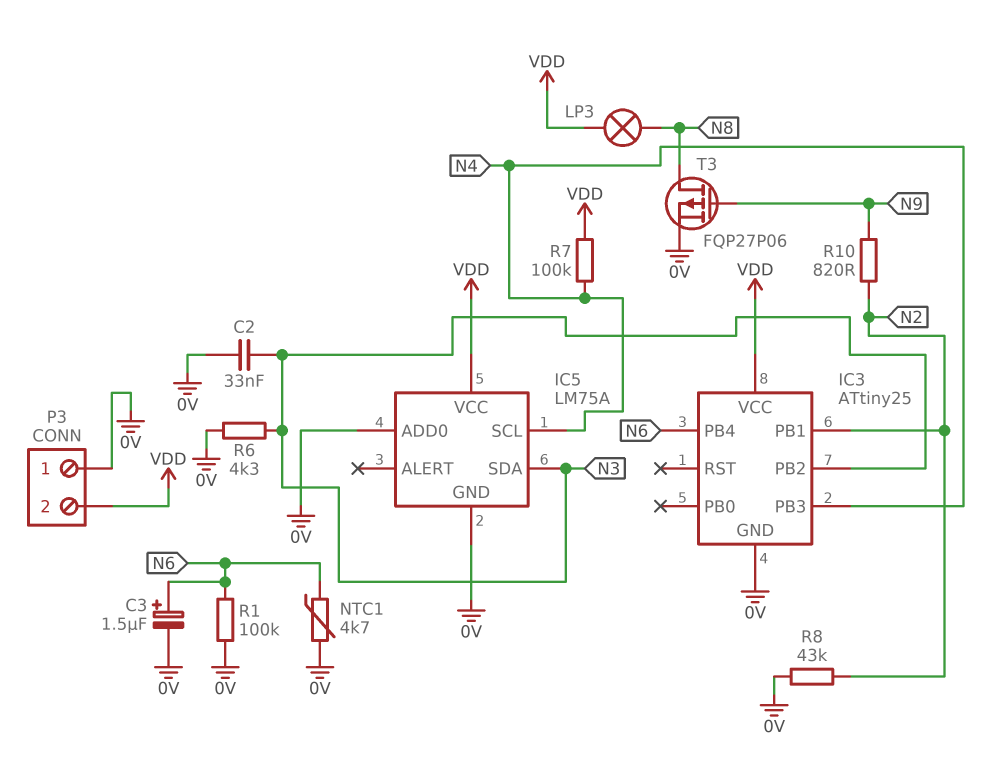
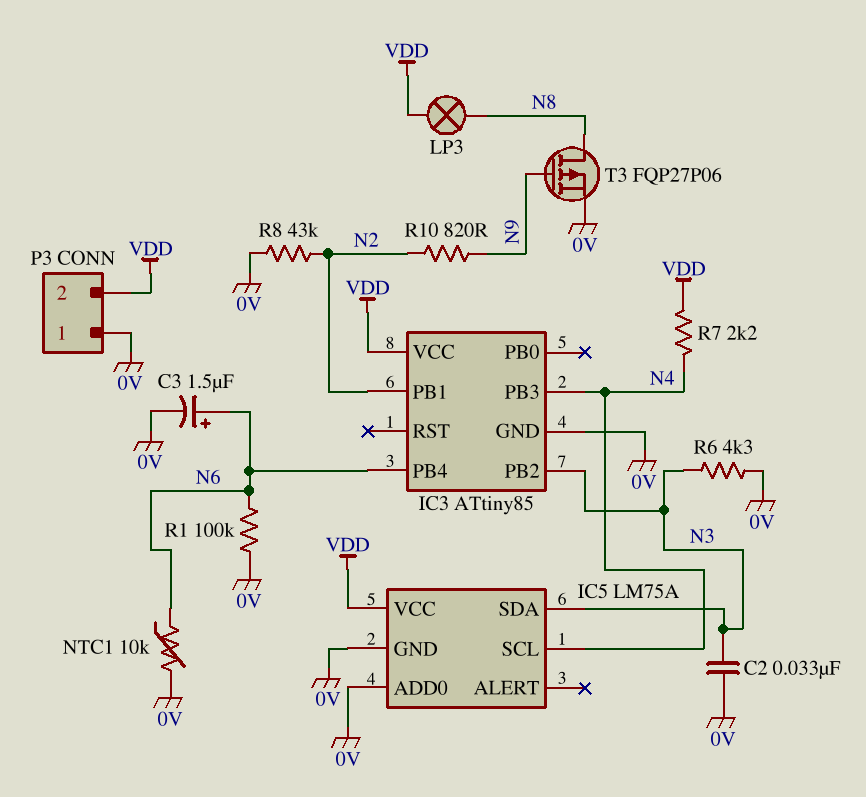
IC3: ATtiny25 -> ATtiny85
NTC1: 4.7k (0V, N6) -> 10k (0V, N6)
R7: 100k (N4, VDD) -> 2.2k (N4, VDD)

